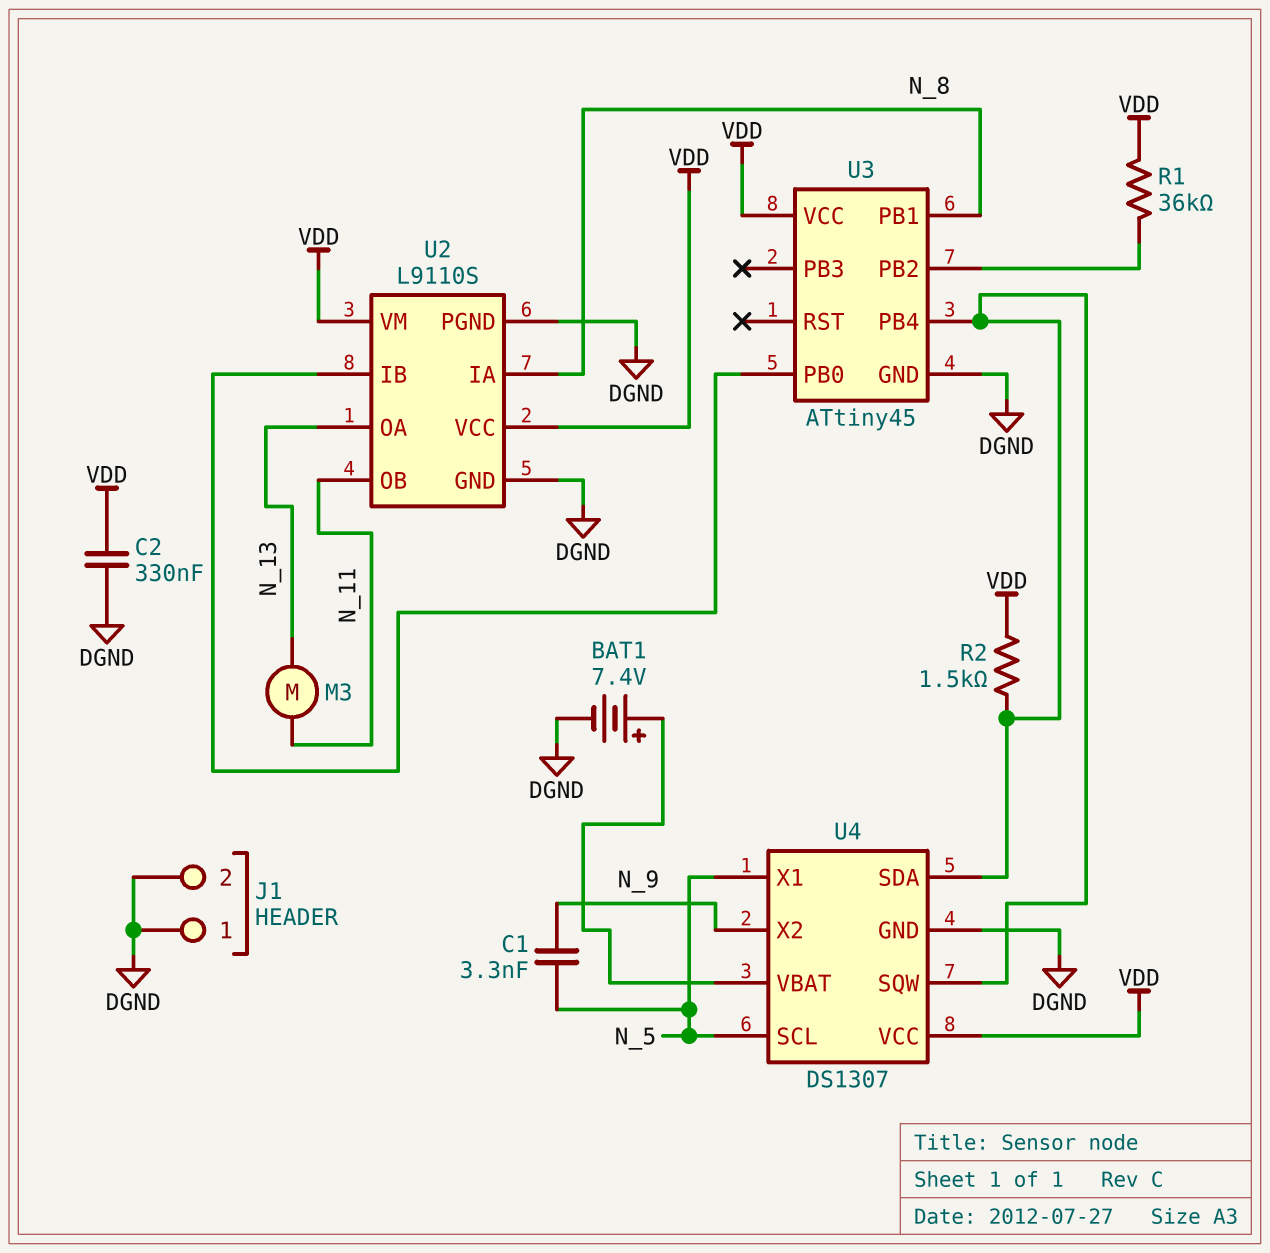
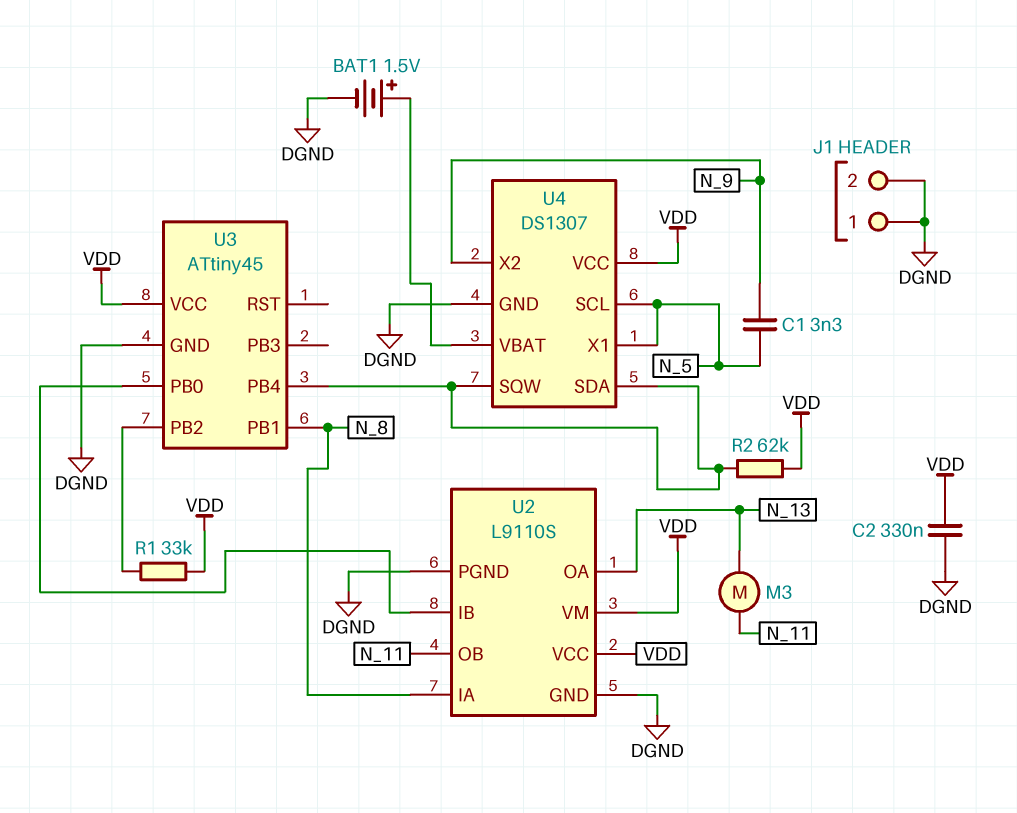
BAT1: 7.4V (plus U4/VBAT, minus DGND) -> 1.5V (plus U4/VBAT, minus DGND)
R1: 36k (U3/PB2, VDD) -> 33k (U3/PB2, VDD)
R2: 1.5k (U3/PB4, VDD) -> 62k (U3/PB4, VDD)

